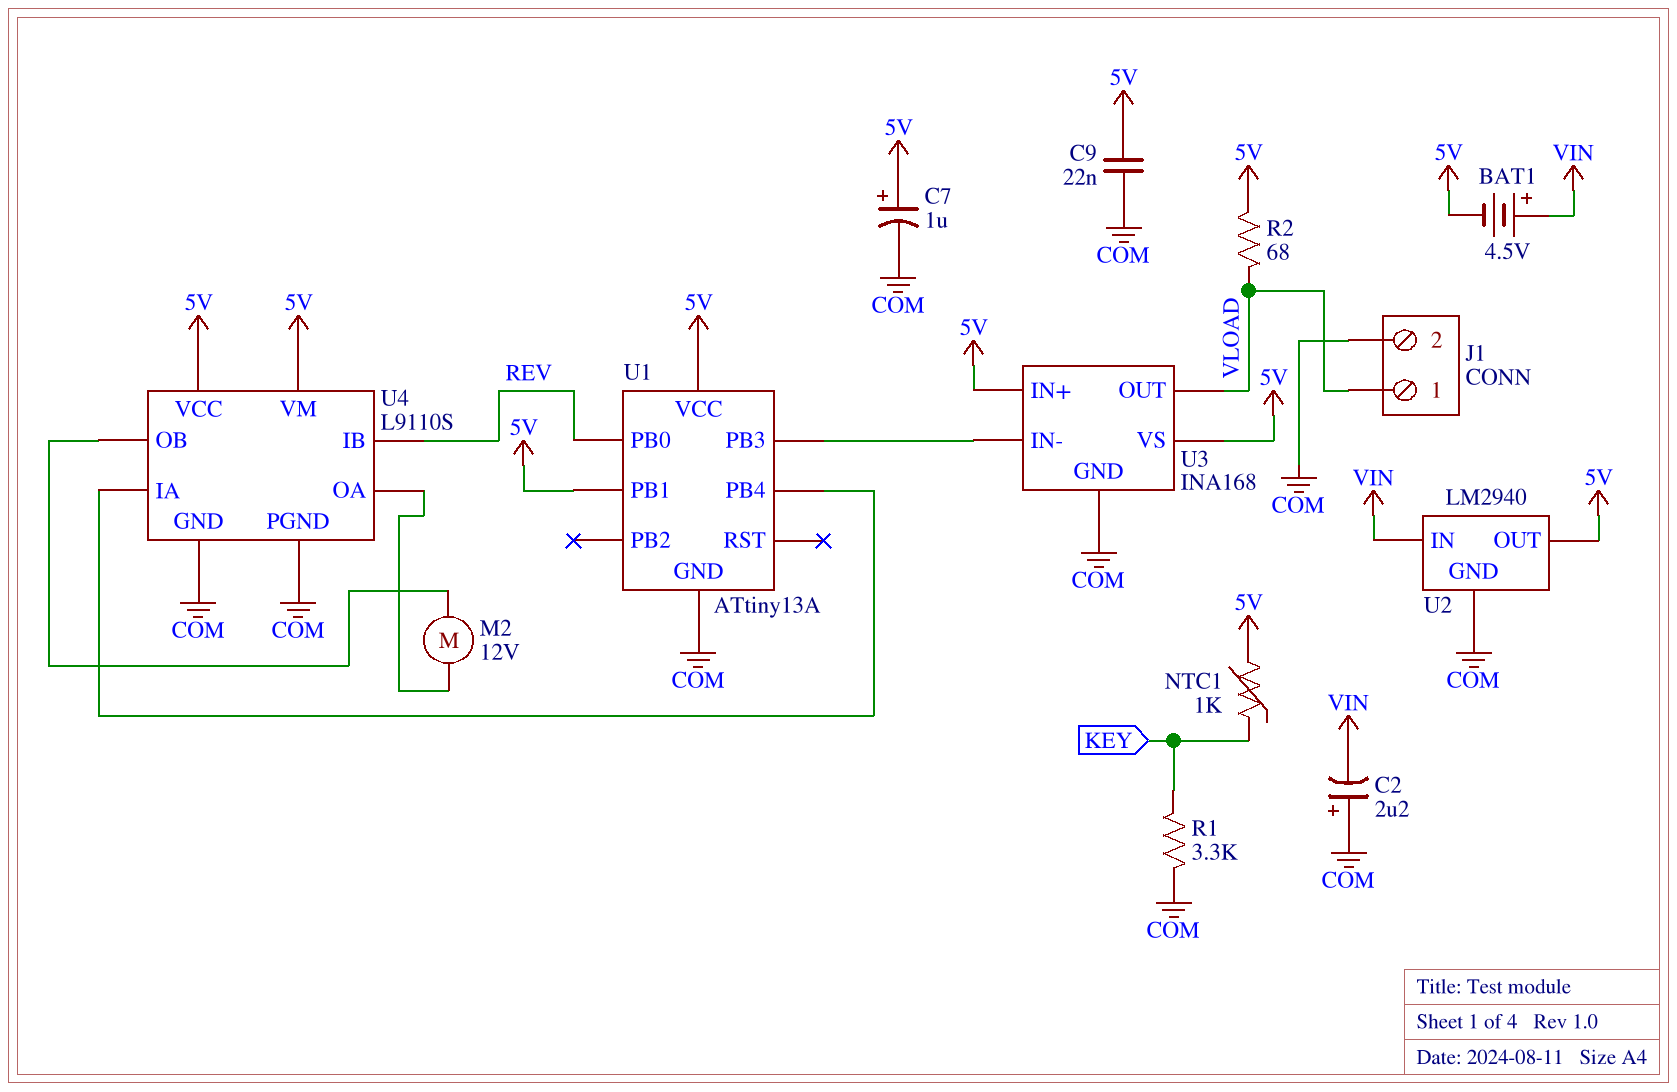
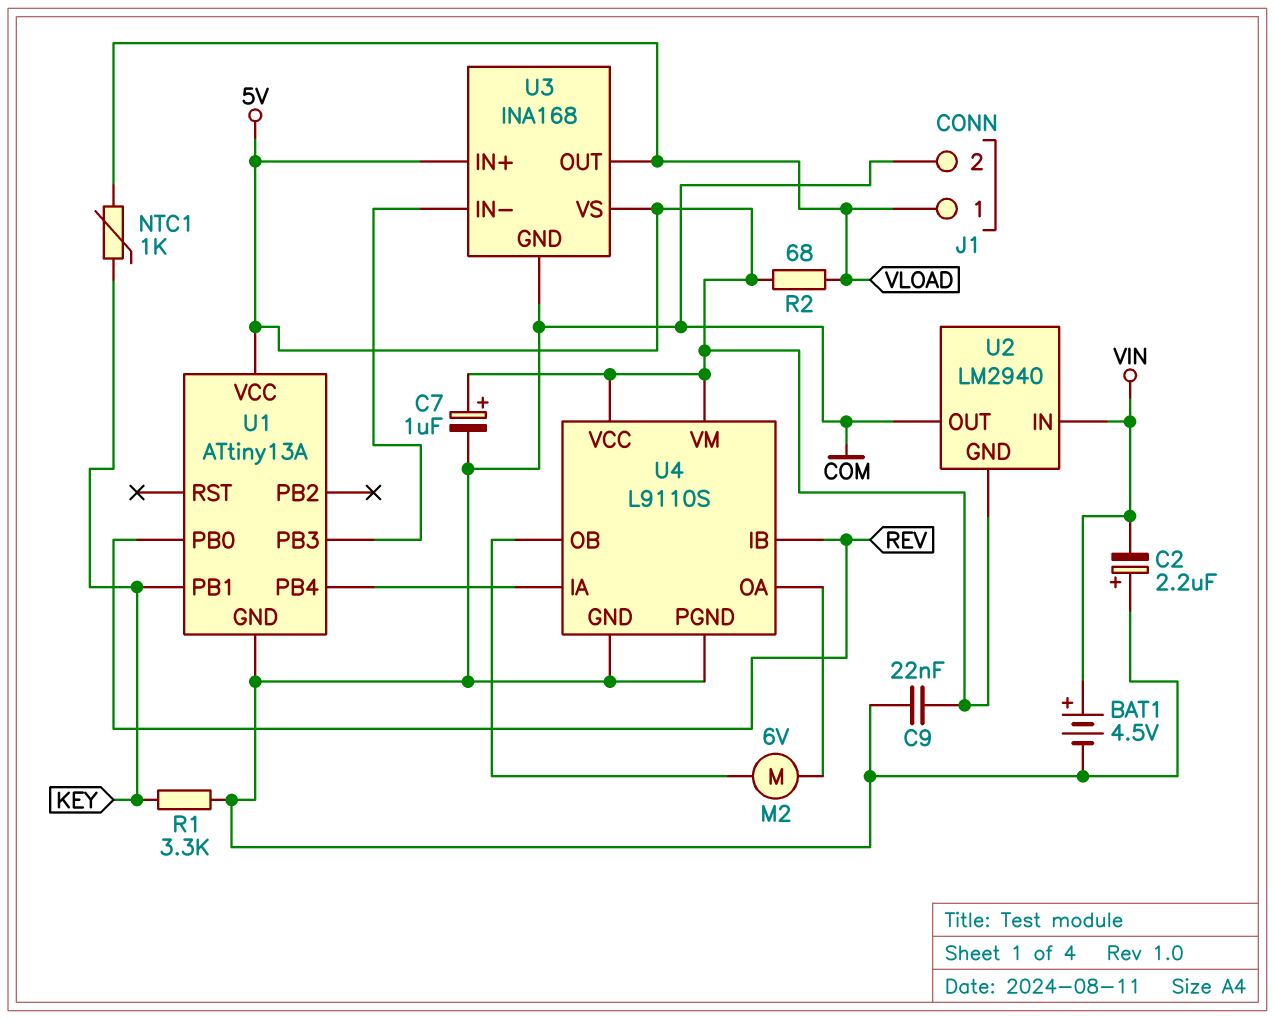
BAT1: 4.5V (plus VIN, minus 5V) -> 4.5V (plus VIN, minus COM)
M2: motor 12V (U4/OA, U4/OB) -> motor 6V (U4/OA, U4/OB)
NTC1: 1k (5V, KEY) -> 1k (KEY, VLOAD)
U1 pin PB1: 5V -> KEY
U2 pin GND: COM -> 5V
U2 pin OUT: 5V -> COM

